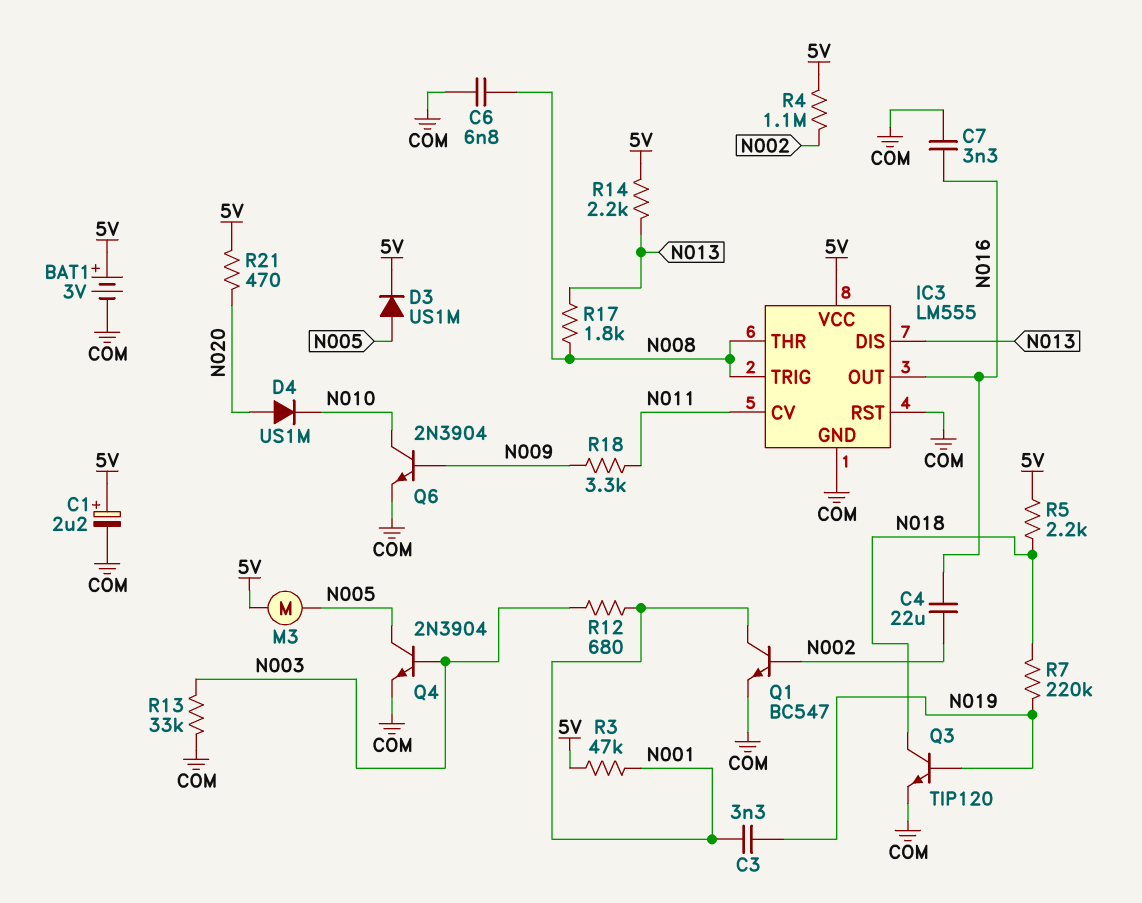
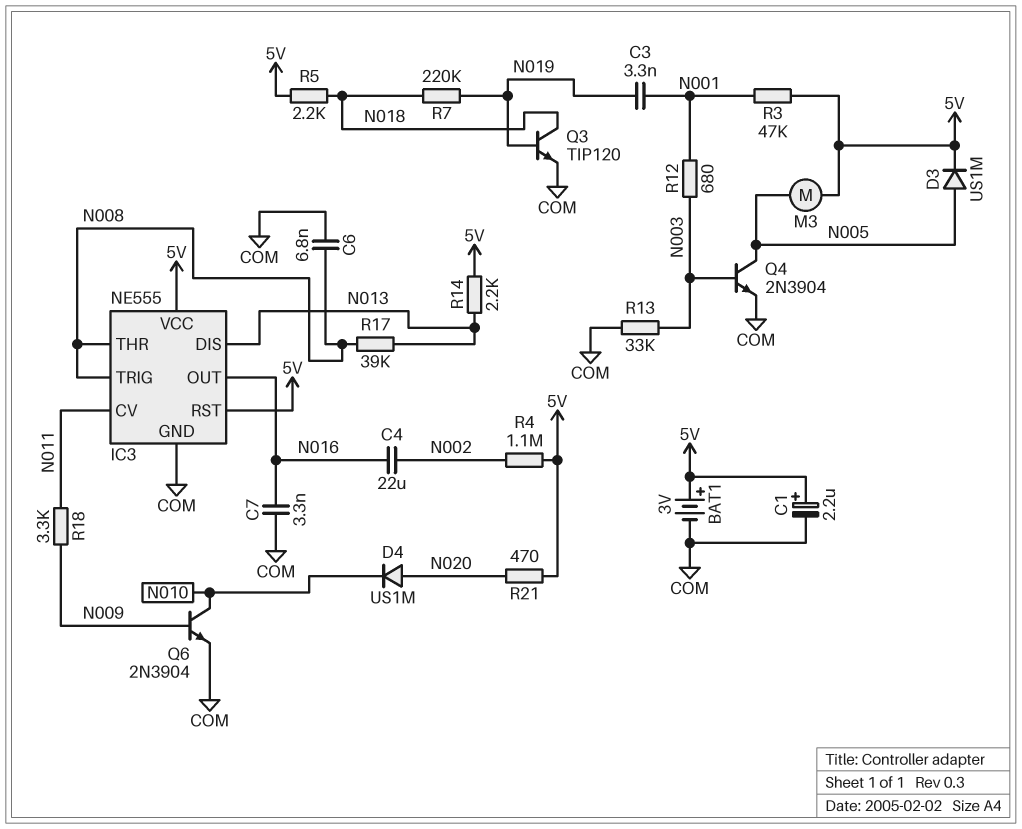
IC3: LM555 -> NE555
IC3 pin RST: COM -> 5V
Q1: NPN BC547 (B N002, C N001, E COM) -> none
R17: 1.8k (N008, N013) -> 39k (N008, N013)

